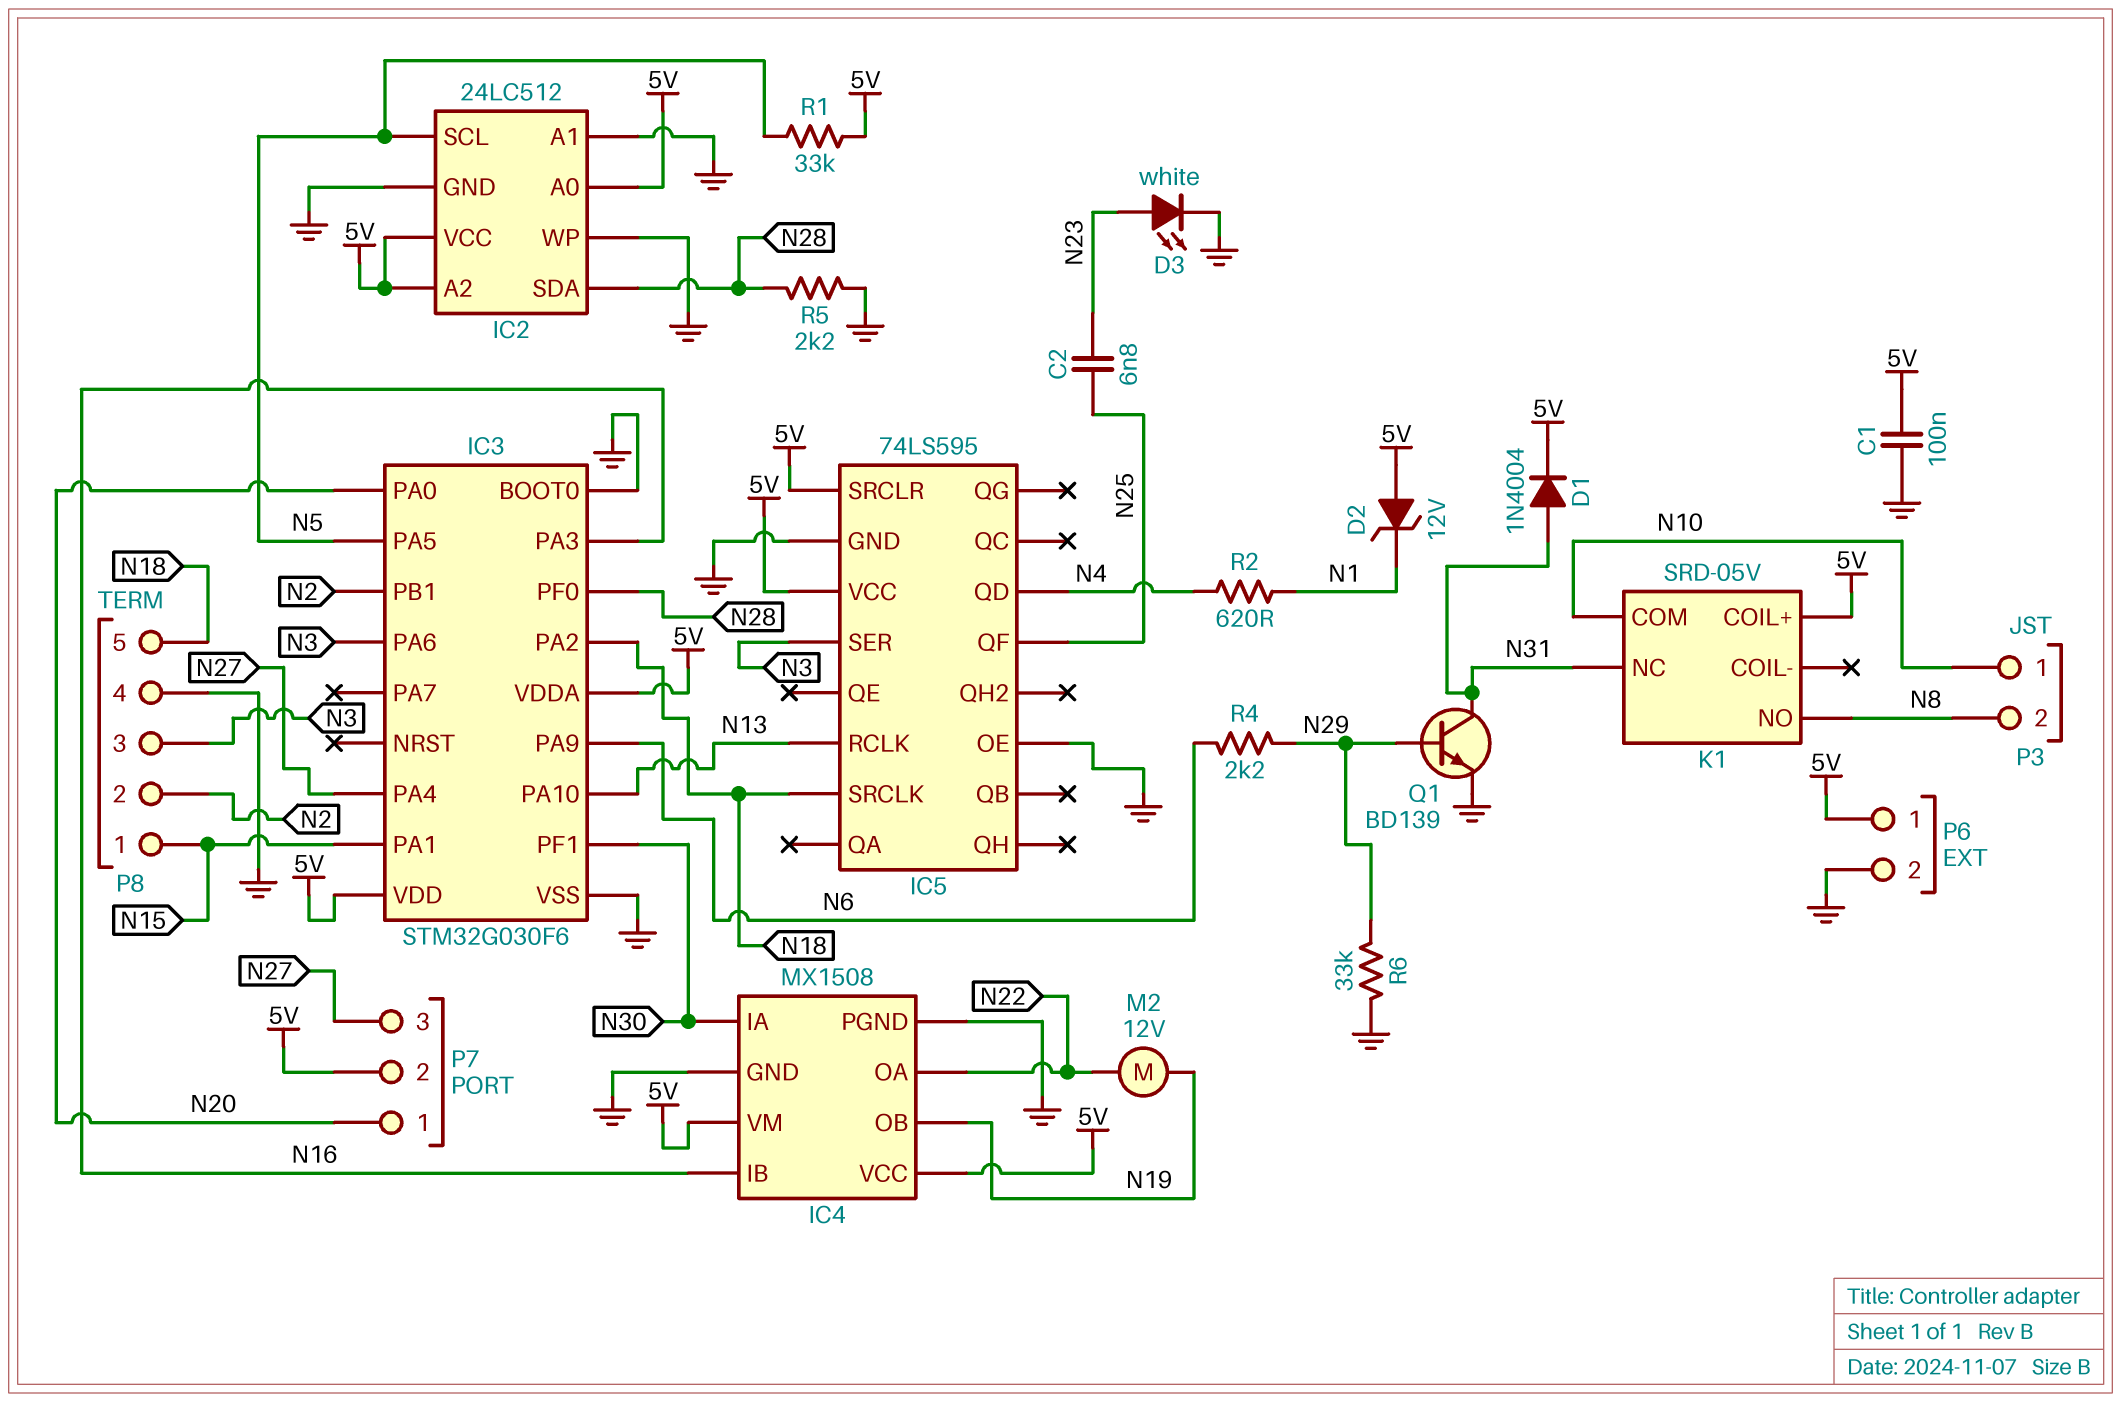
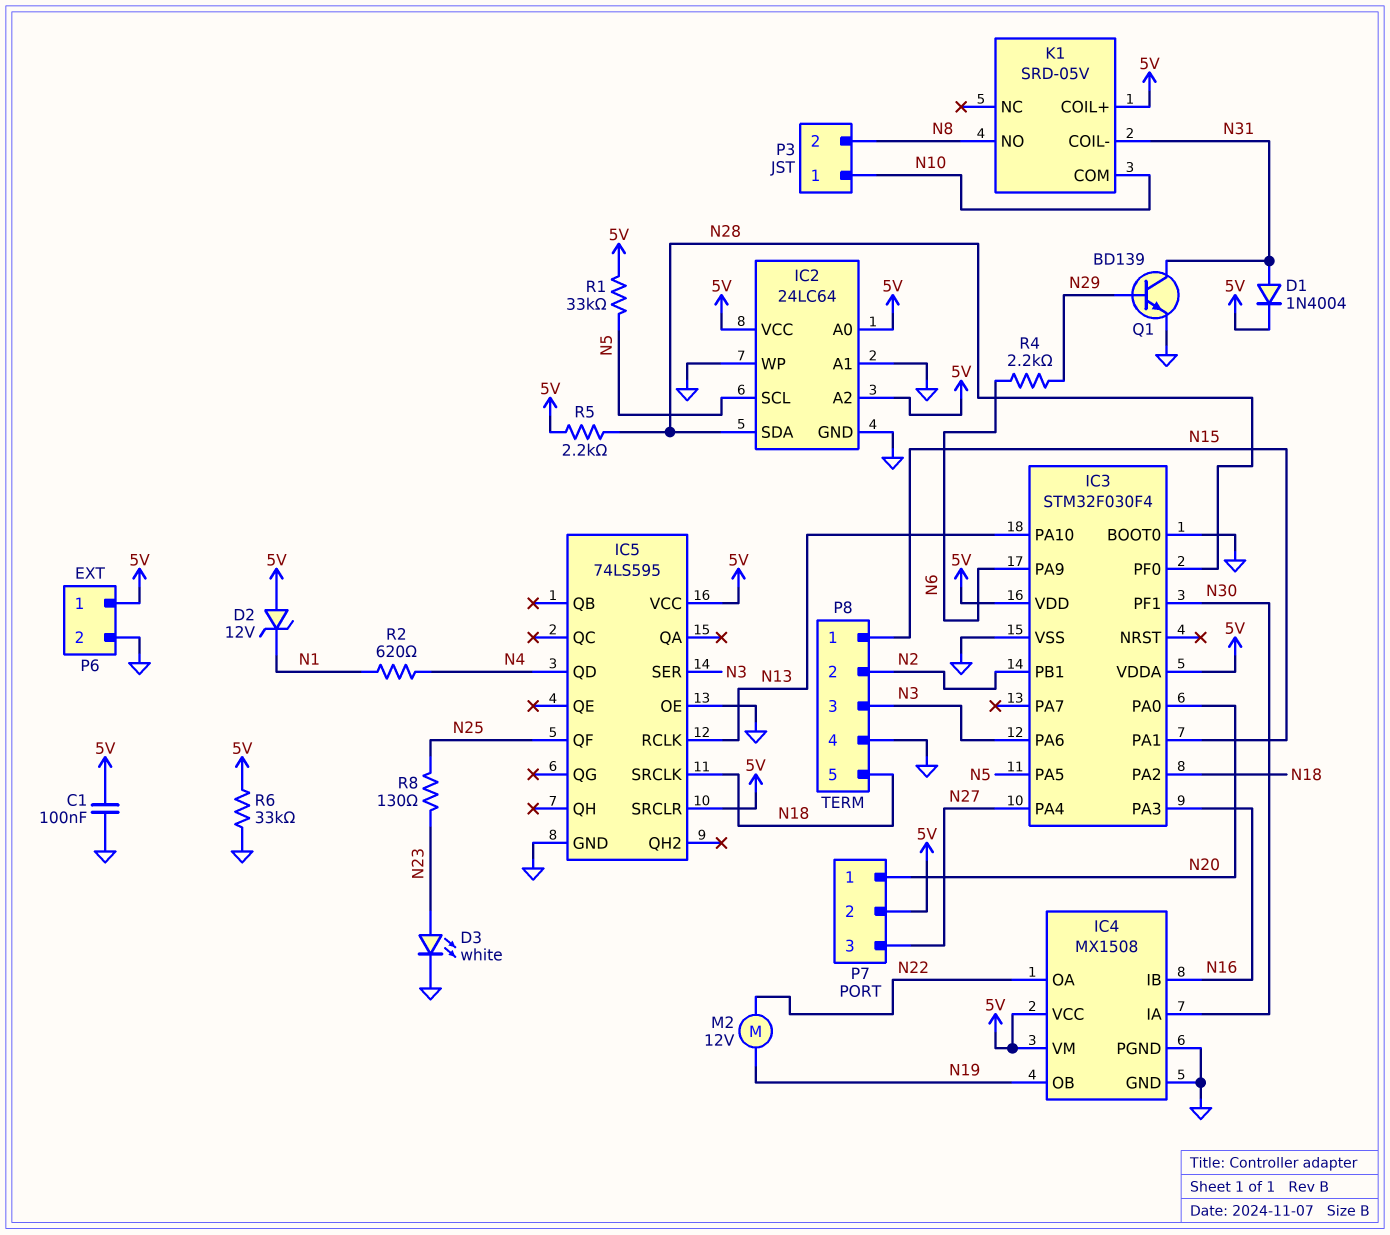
C2: 6.8nF (N23, N25) -> none
IC2: 24LC512 -> 24LC64
IC3: STM32G030F6 -> STM32F030F4
K1 pin COIL-: none -> N31
K1 pin NC: N31 -> none
R5: 2.2k (GND, N28) -> 2.2k (5V, N28)
R6: 33k (GND, N29) -> 33k (5V, GND)
R8: none -> 130 (N23, N25)

